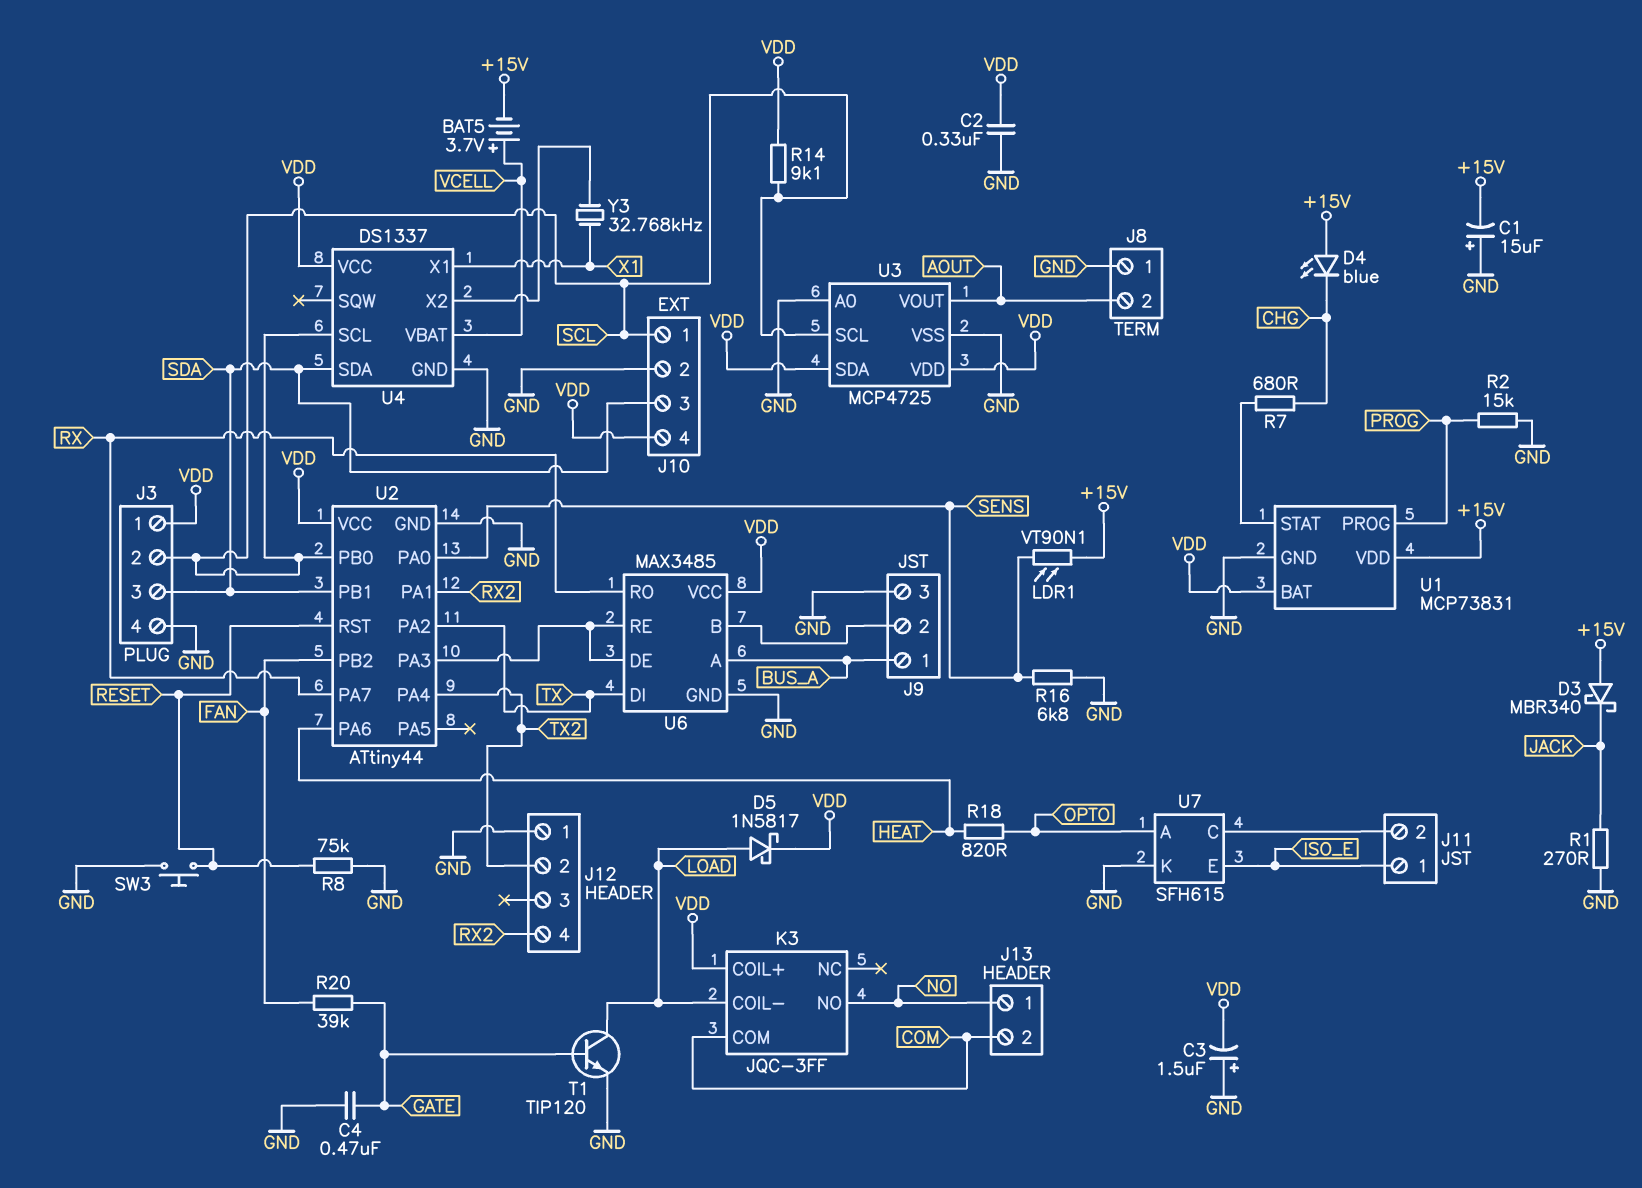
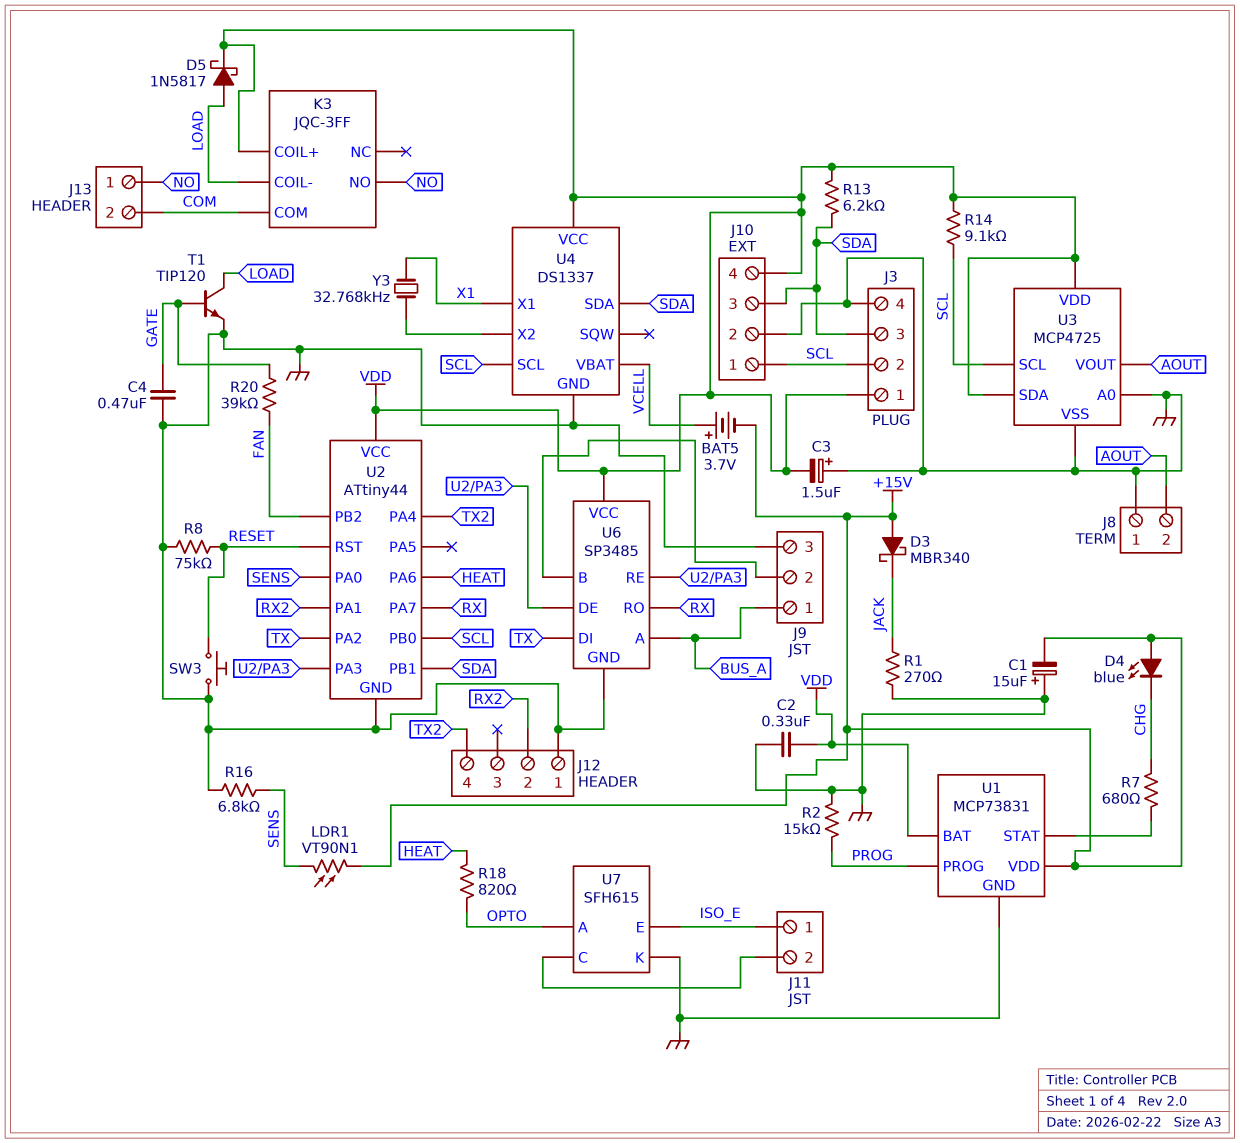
J12 pin 2: TX2 -> RX2
J12 pin 4: RX2 -> TX2
R13: none -> 6.2k (SDA, VDD)
U6: MAX3485 -> SP3485

